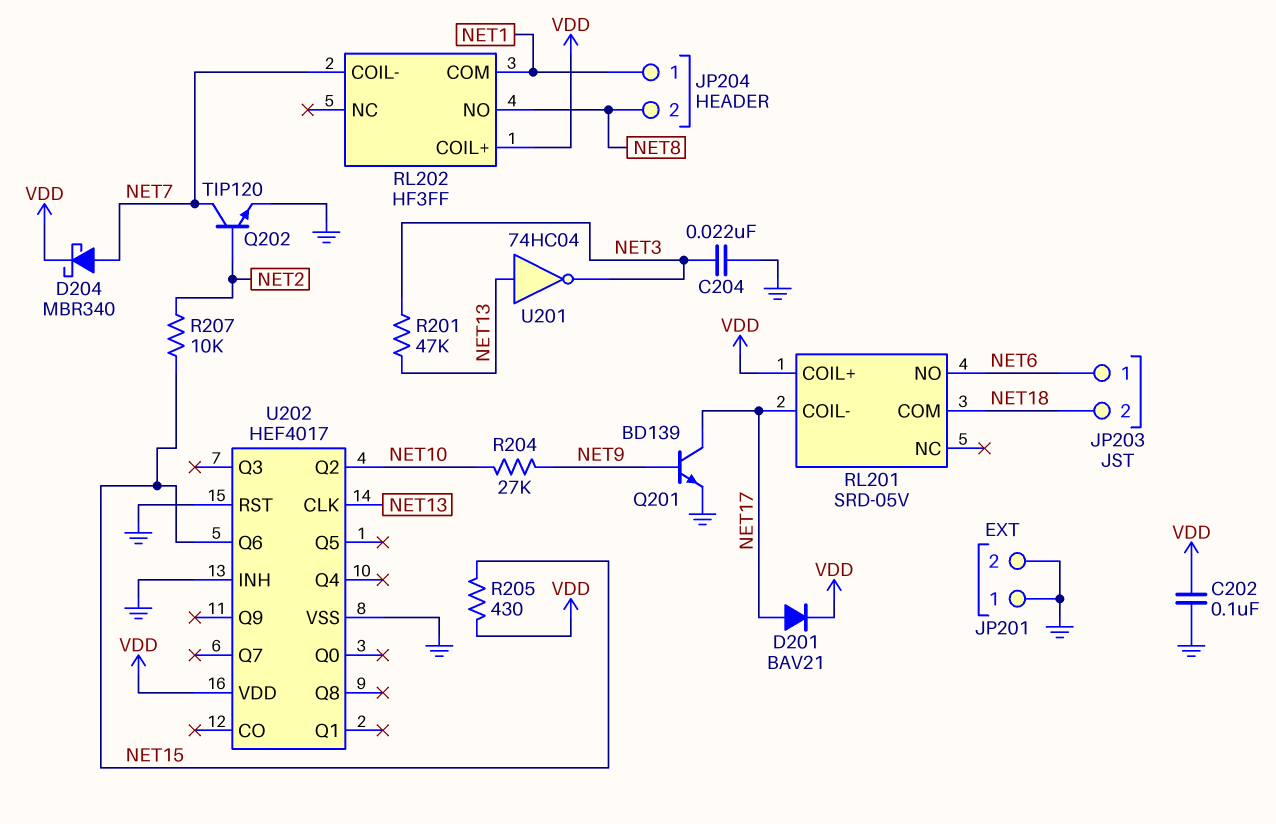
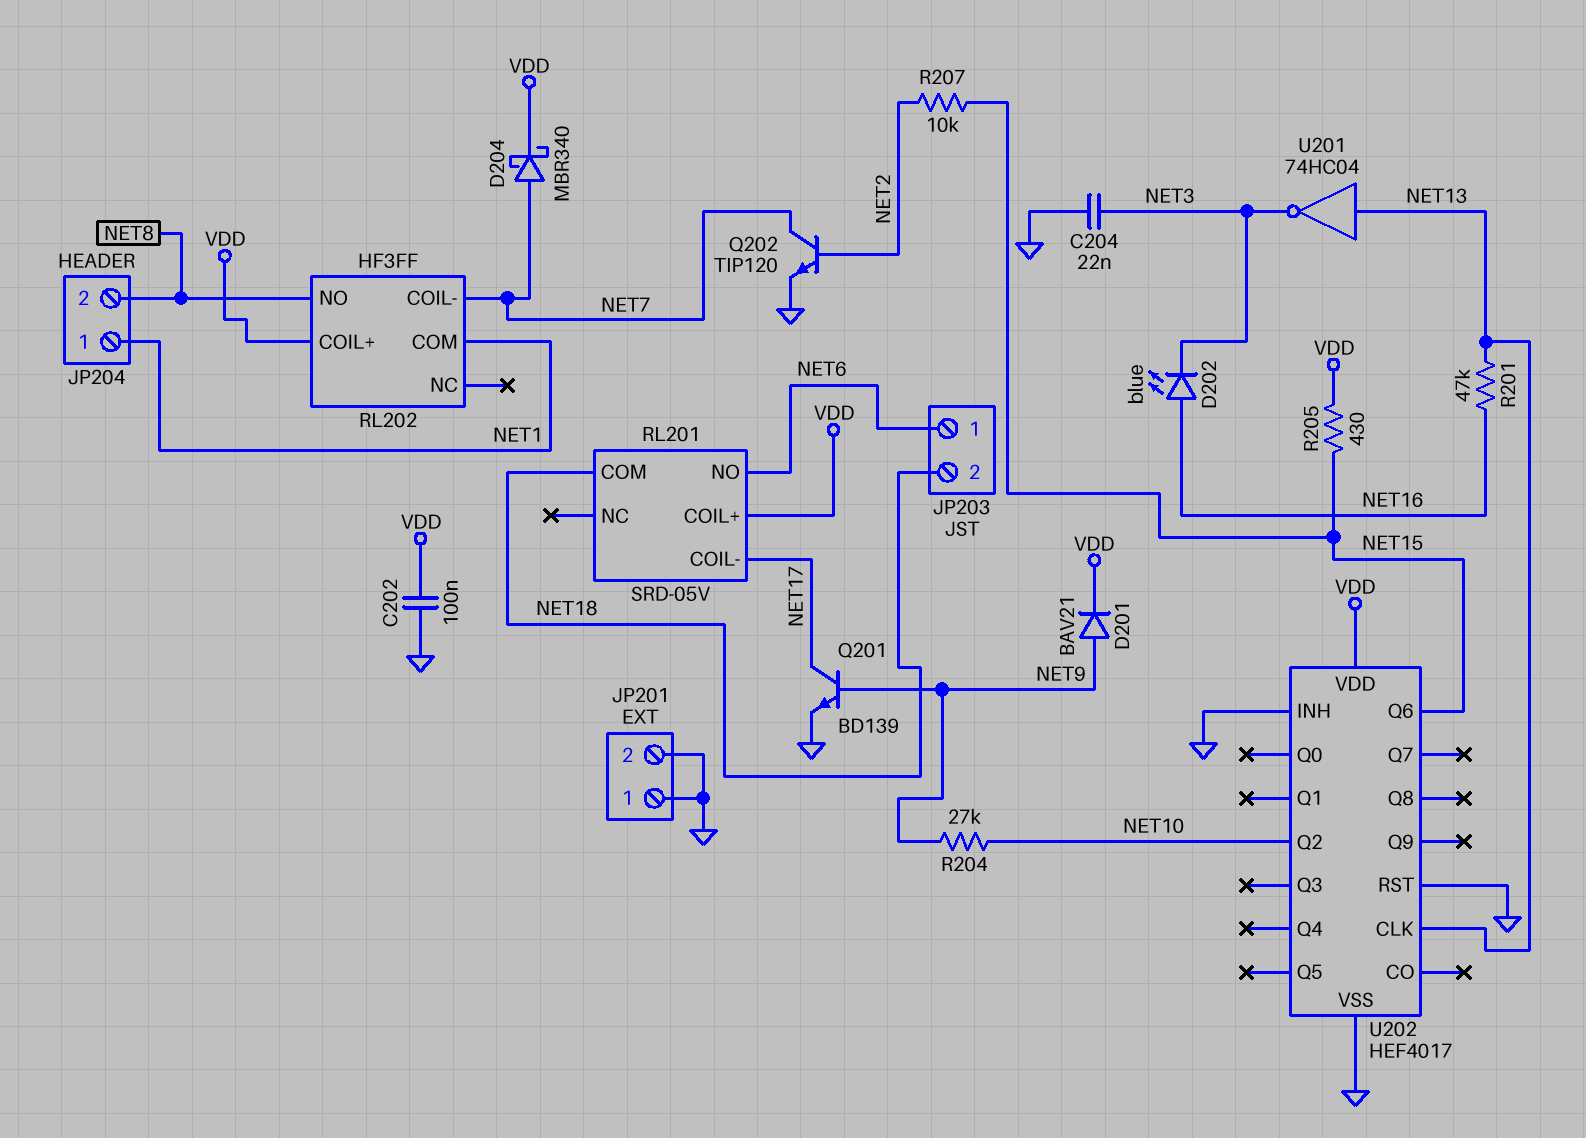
D201: diode BAV21 (A NET17, K VDD) -> diode BAV21 (A NET9, K VDD)
D202: none -> LED blue (A NET16, K NET3)
R201: 47k (NET3, NET13) -> 47k (NET13, NET16)

